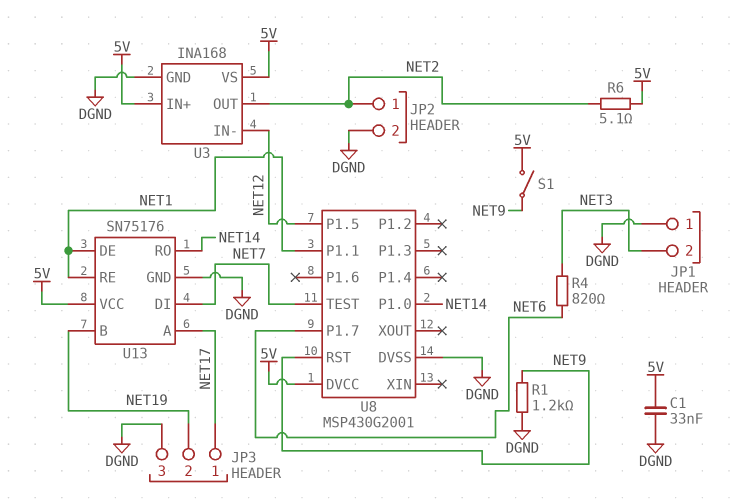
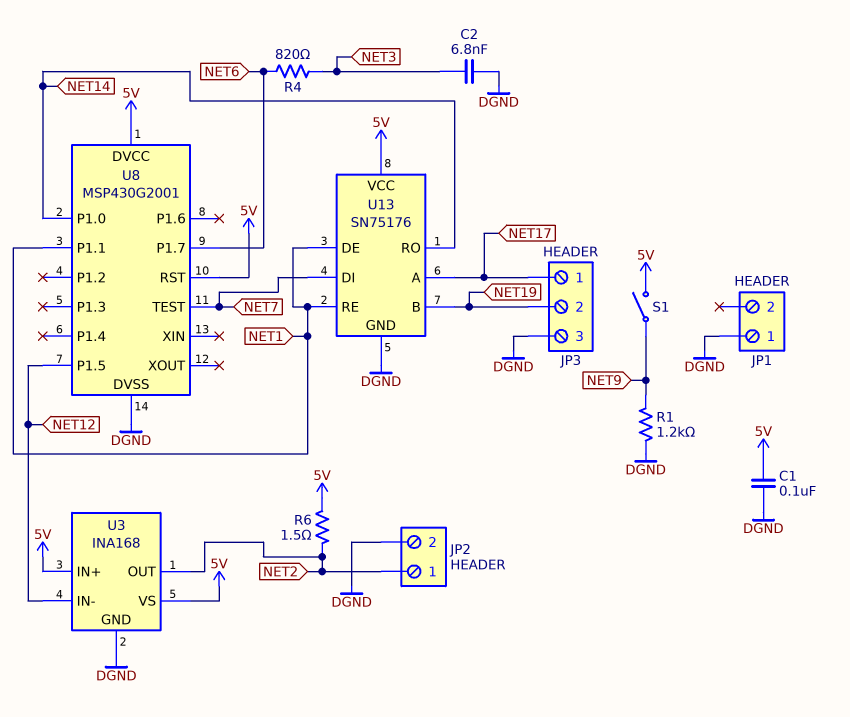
C1: 33nF (5V, DGND) -> 100nF (5V, DGND)
C2: none -> 6.8nF (DGND, NET3)
JP1 pin 2: NET3 -> none
R6: 5.1 (5V, NET2) -> 1.5 (5V, NET2)
U8 pin RST: NET9 -> 5V

